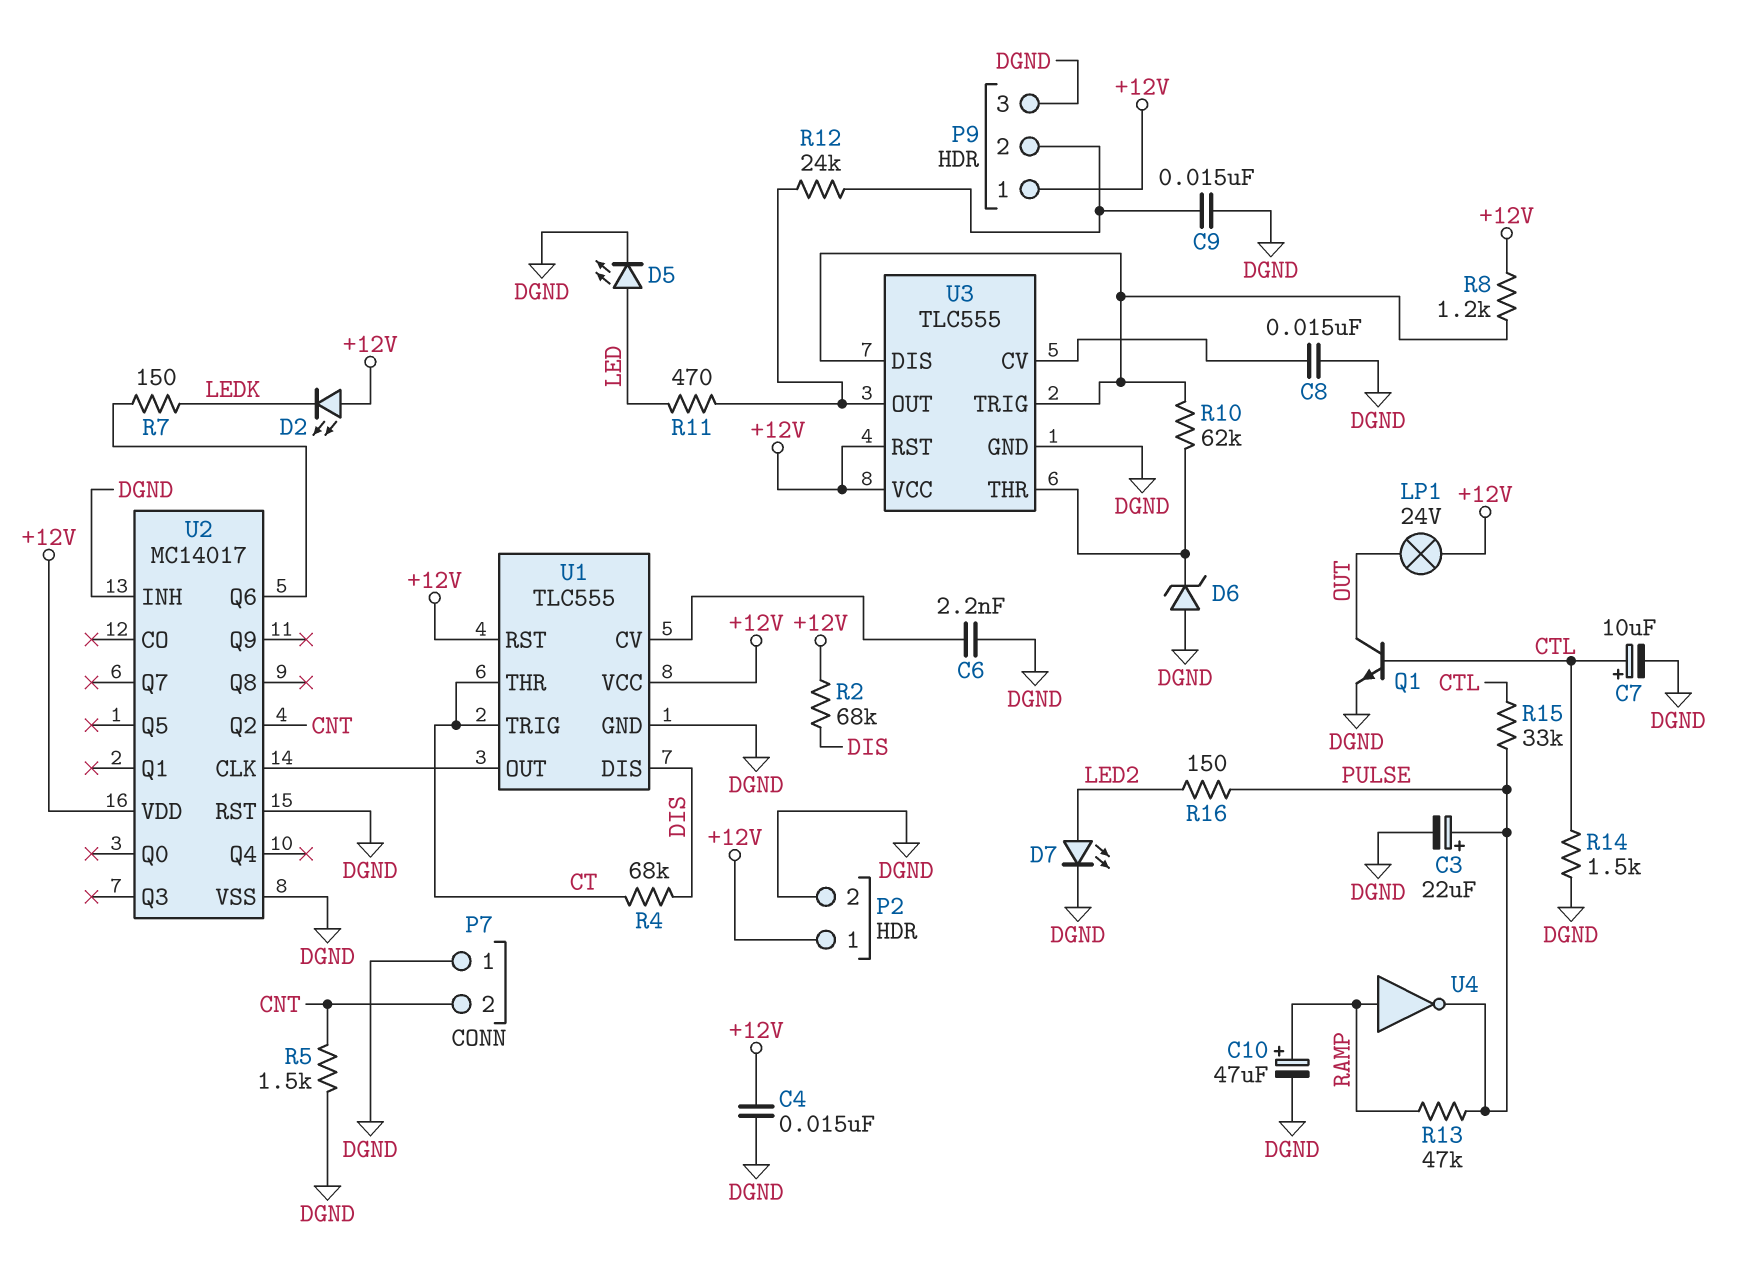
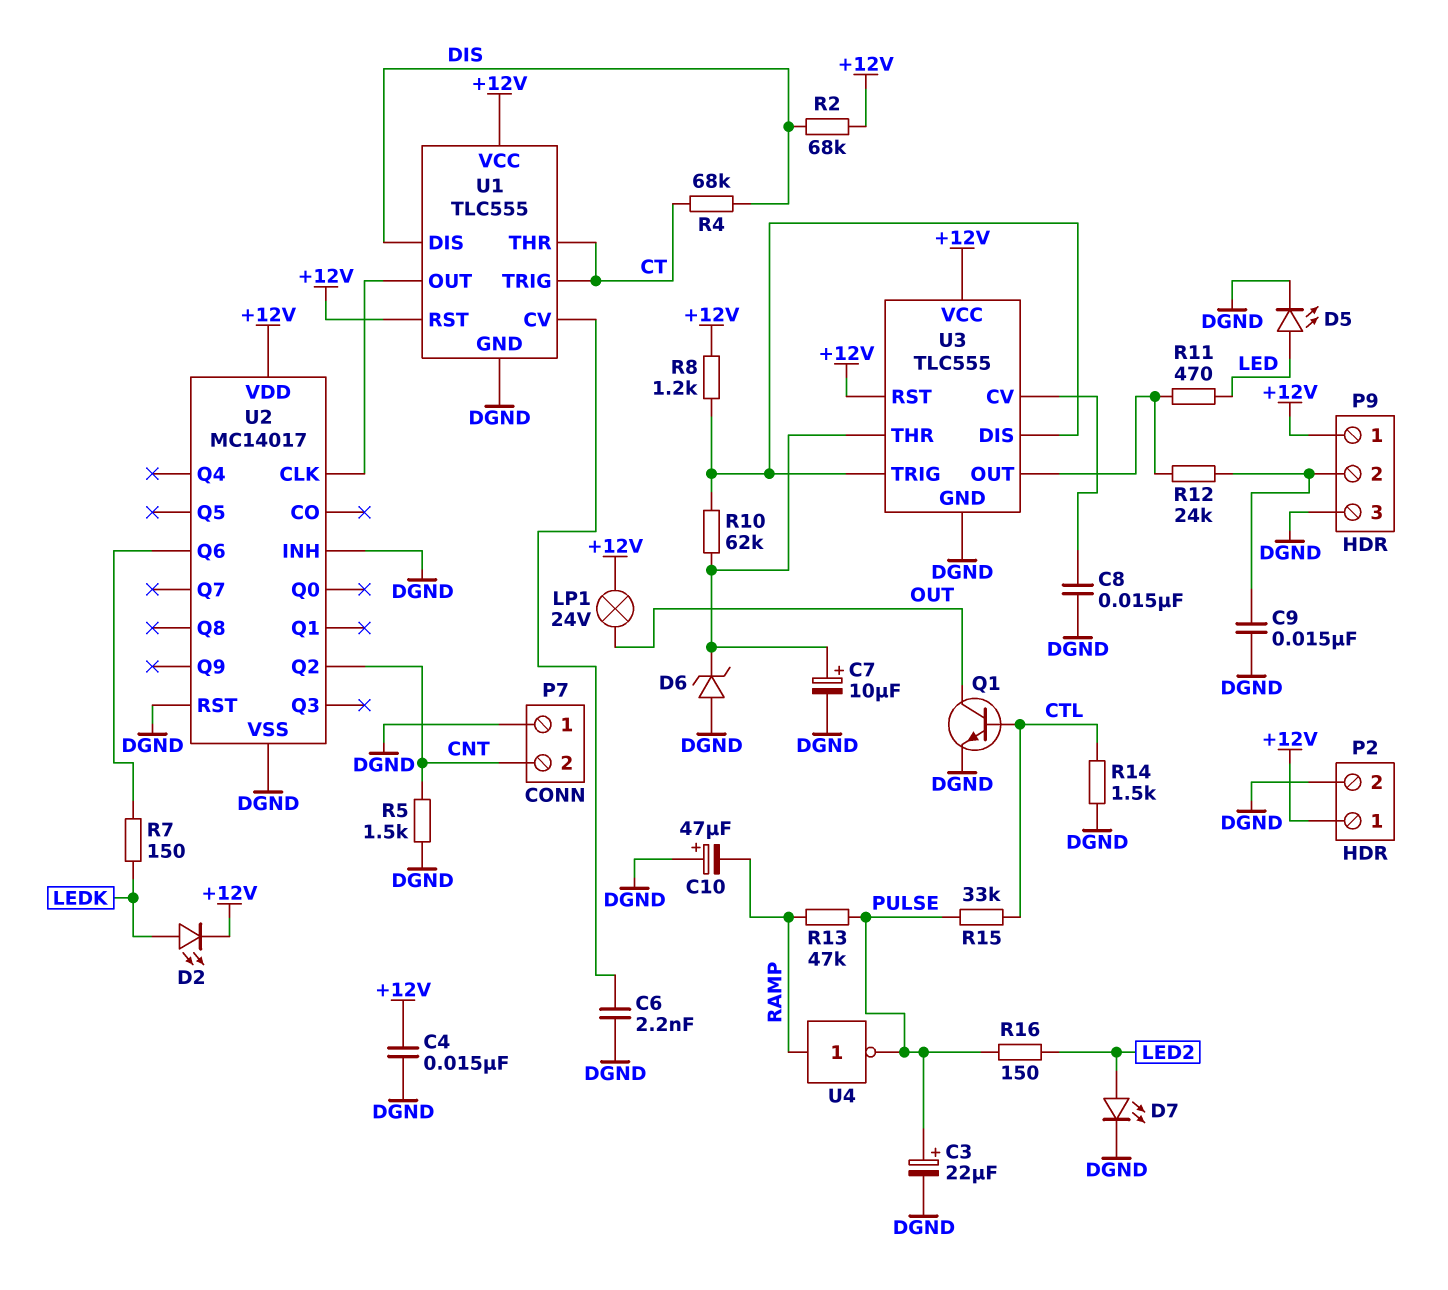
C7: 10uF (plus CTL, minus DGND) -> 10uF (plus U3/THR, minus DGND)
C10: 47uF (plus RAMP, minus DGND) -> 47uF (plus DGND, minus RAMP)
D2: LED (A +12V, K LEDK) -> LED (A LEDK, K +12V)

